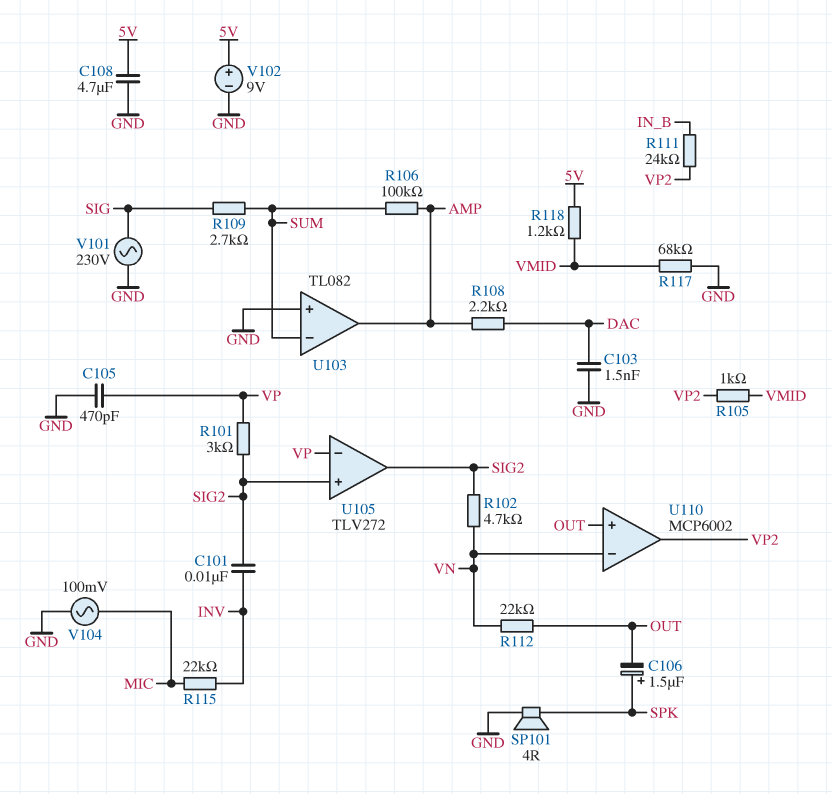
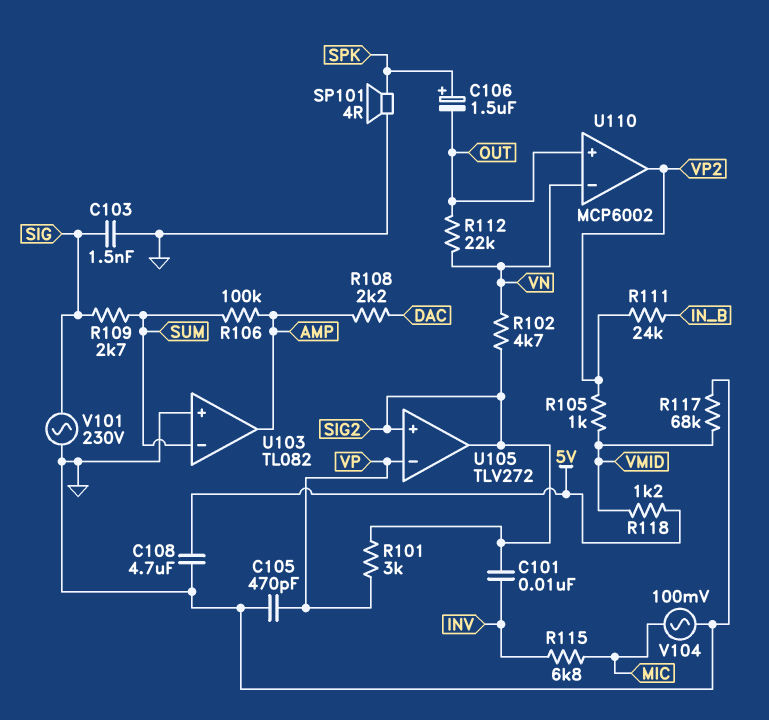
C103: 1.5nF (DAC, GND) -> 1.5nF (GND, SIG)
R115: 22k (INV, MIC) -> 6.8k (INV, MIC)
V102: 9V (plus 5V, minus GND) -> none

